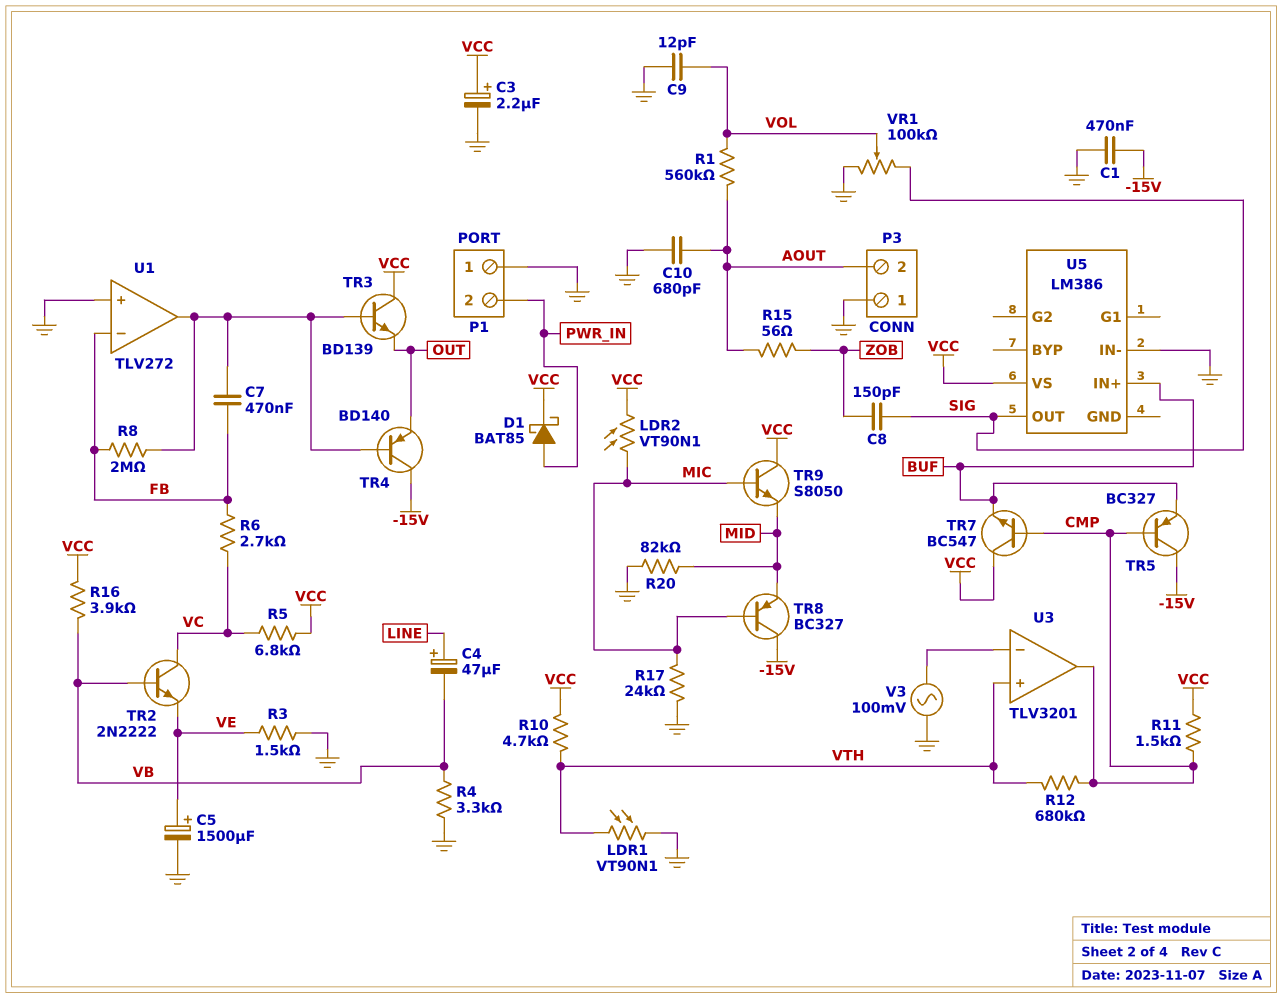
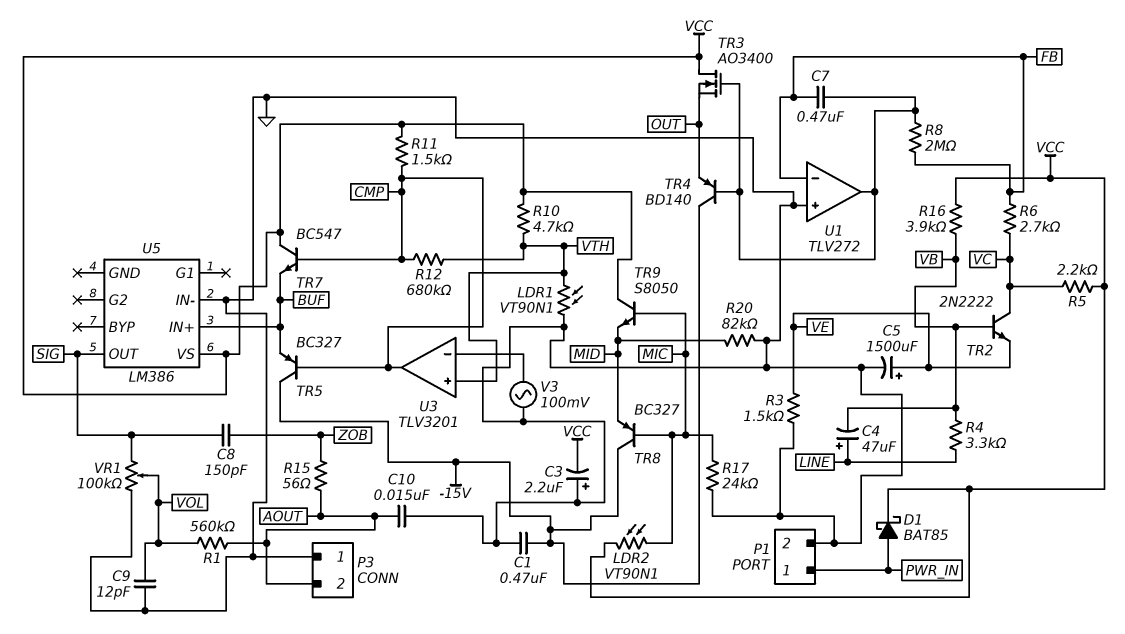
C3: 2.2uF (plus VCC, minus GND) -> 2.2uF (plus GND, minus VCC)
C10: 680pF (AOUT, GND) -> 15nF (AOUT, GND)
P1 pin 1: GND -> PWR_IN
P1 pin 2: PWR_IN -> GND
R4: 3.3k (GND, VB) -> 3.3k (LINE, VB)
R5: 6.8k (VC, VCC) -> 2.2k (VC, VCC)
TR3: NPN BD139 (B U1/out, C VCC, E OUT) -> NMOS AO3400 (G U1/out, D VCC, S OUT)

